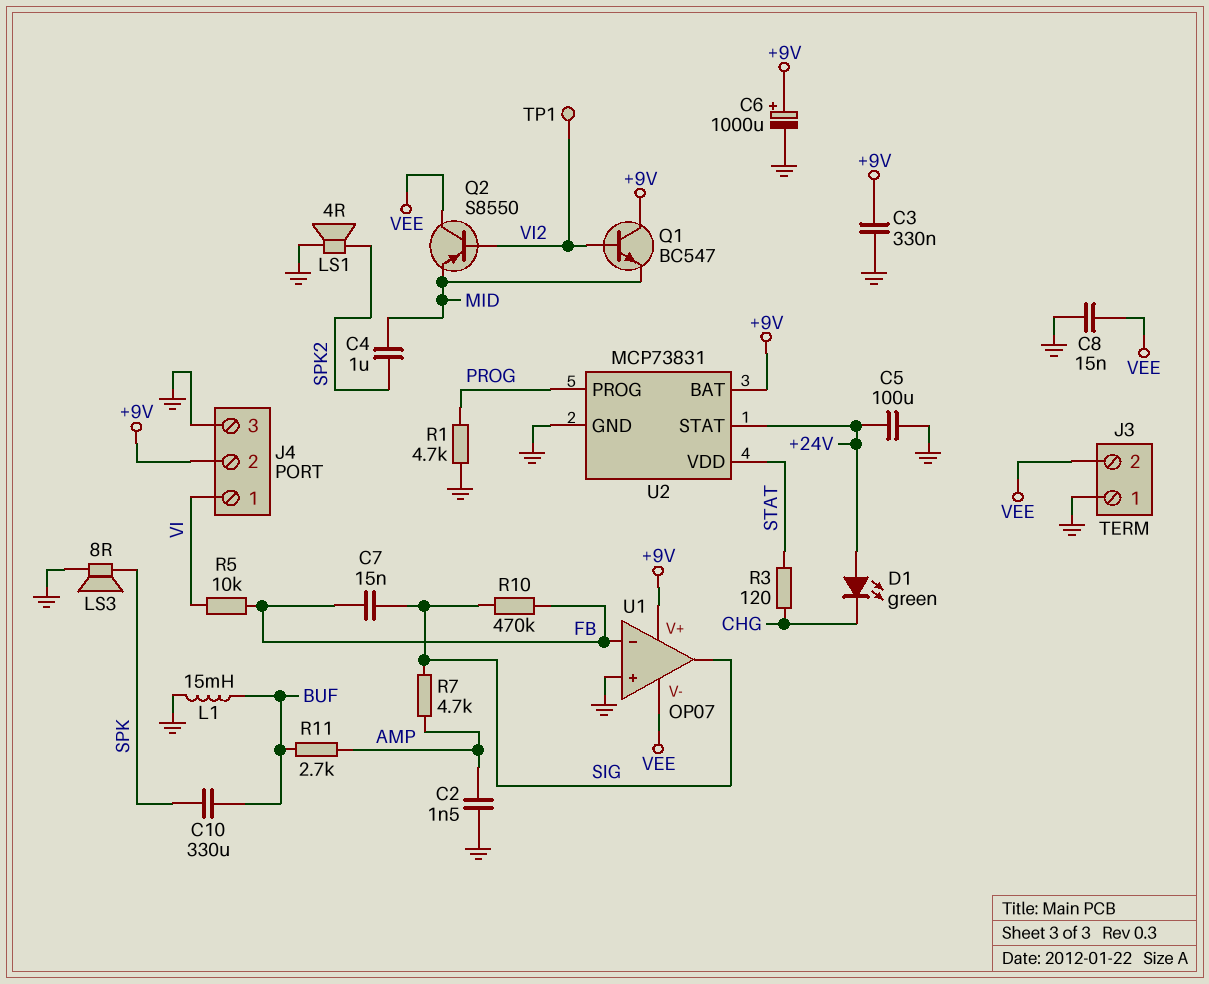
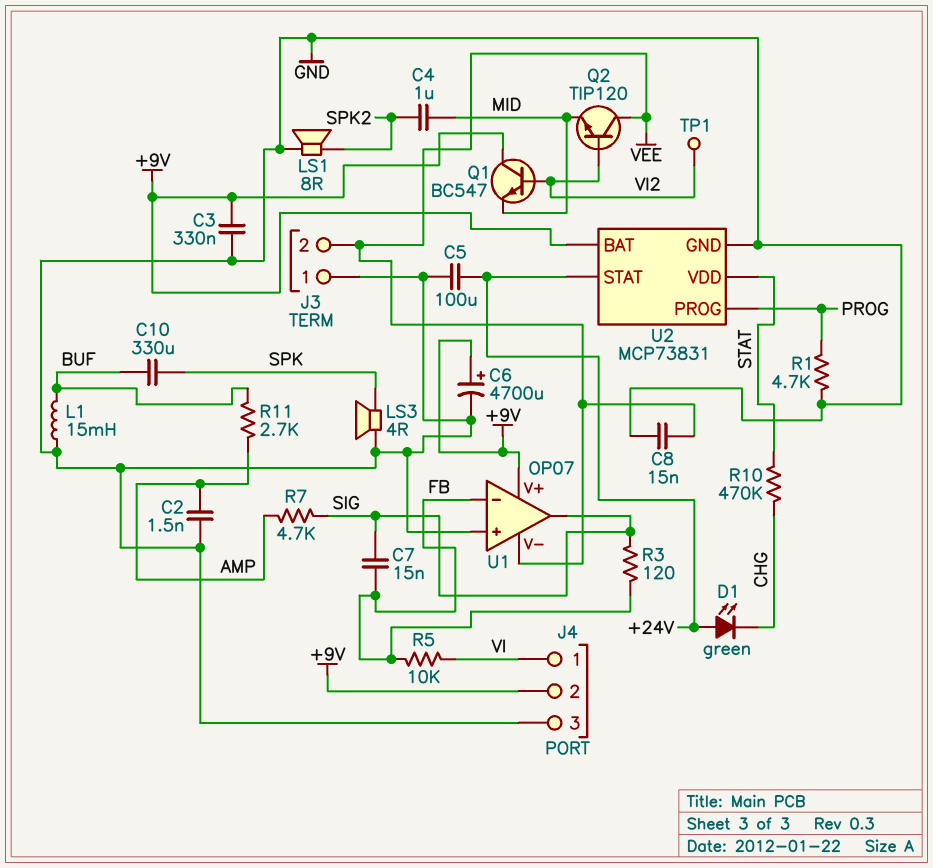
C6: 1000uF (plus +9V, minus GND) -> 4700uF (plus +9V, minus GND)
LS1: speaker 4R (GND, SPK2) -> speaker 8R (GND, SPK2)
LS3: speaker 8R (GND, SPK) -> speaker 4R (GND, SPK)
Q2: PNP S8550 (B VI2, C VEE, E MID) -> NPN TIP120 (B VI2, C VEE, E MID)
R3: 120 (CHG, STAT) -> 120 (FB, SIG)
R10: 470k (FB, SIG) -> 470k (CHG, STAT)

